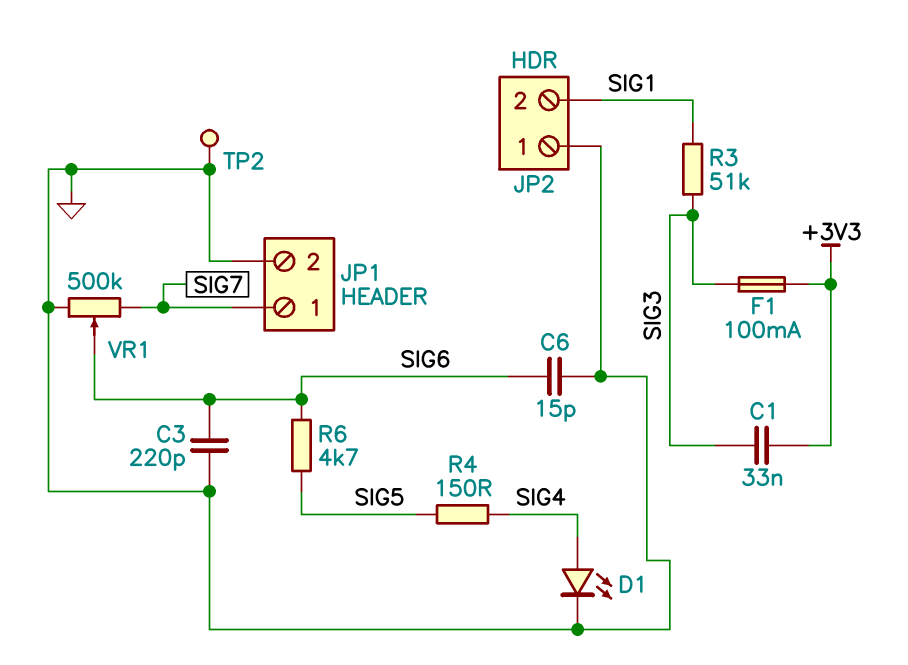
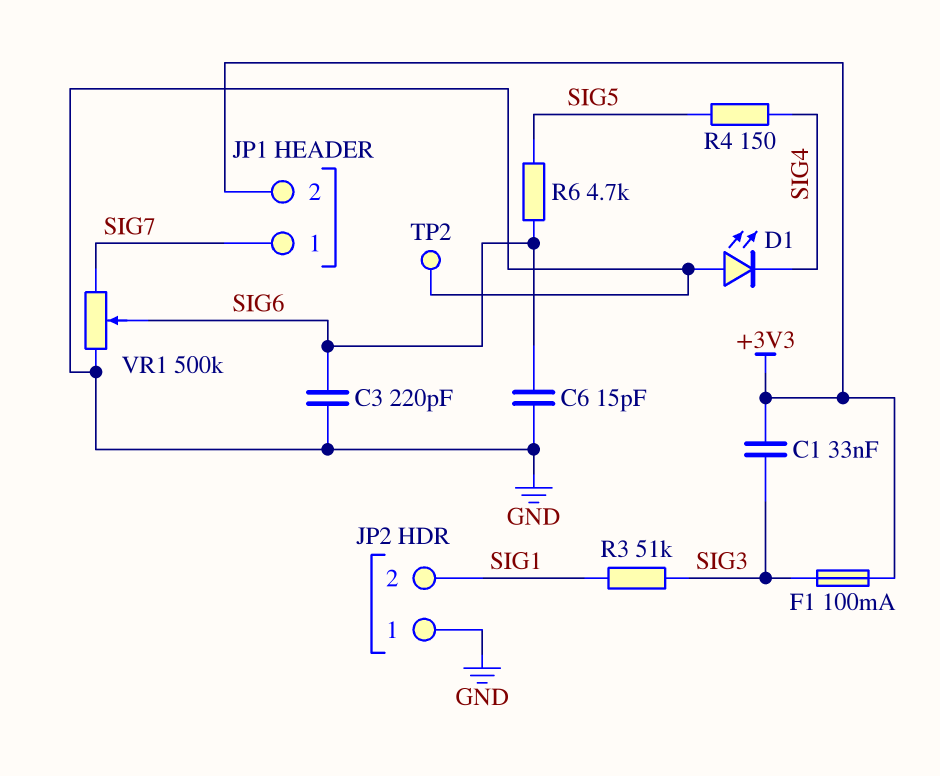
D1: LED (A SIG4, K GND) -> LED (A GND, K SIG4)
JP1 pin 2: GND -> +3V3

